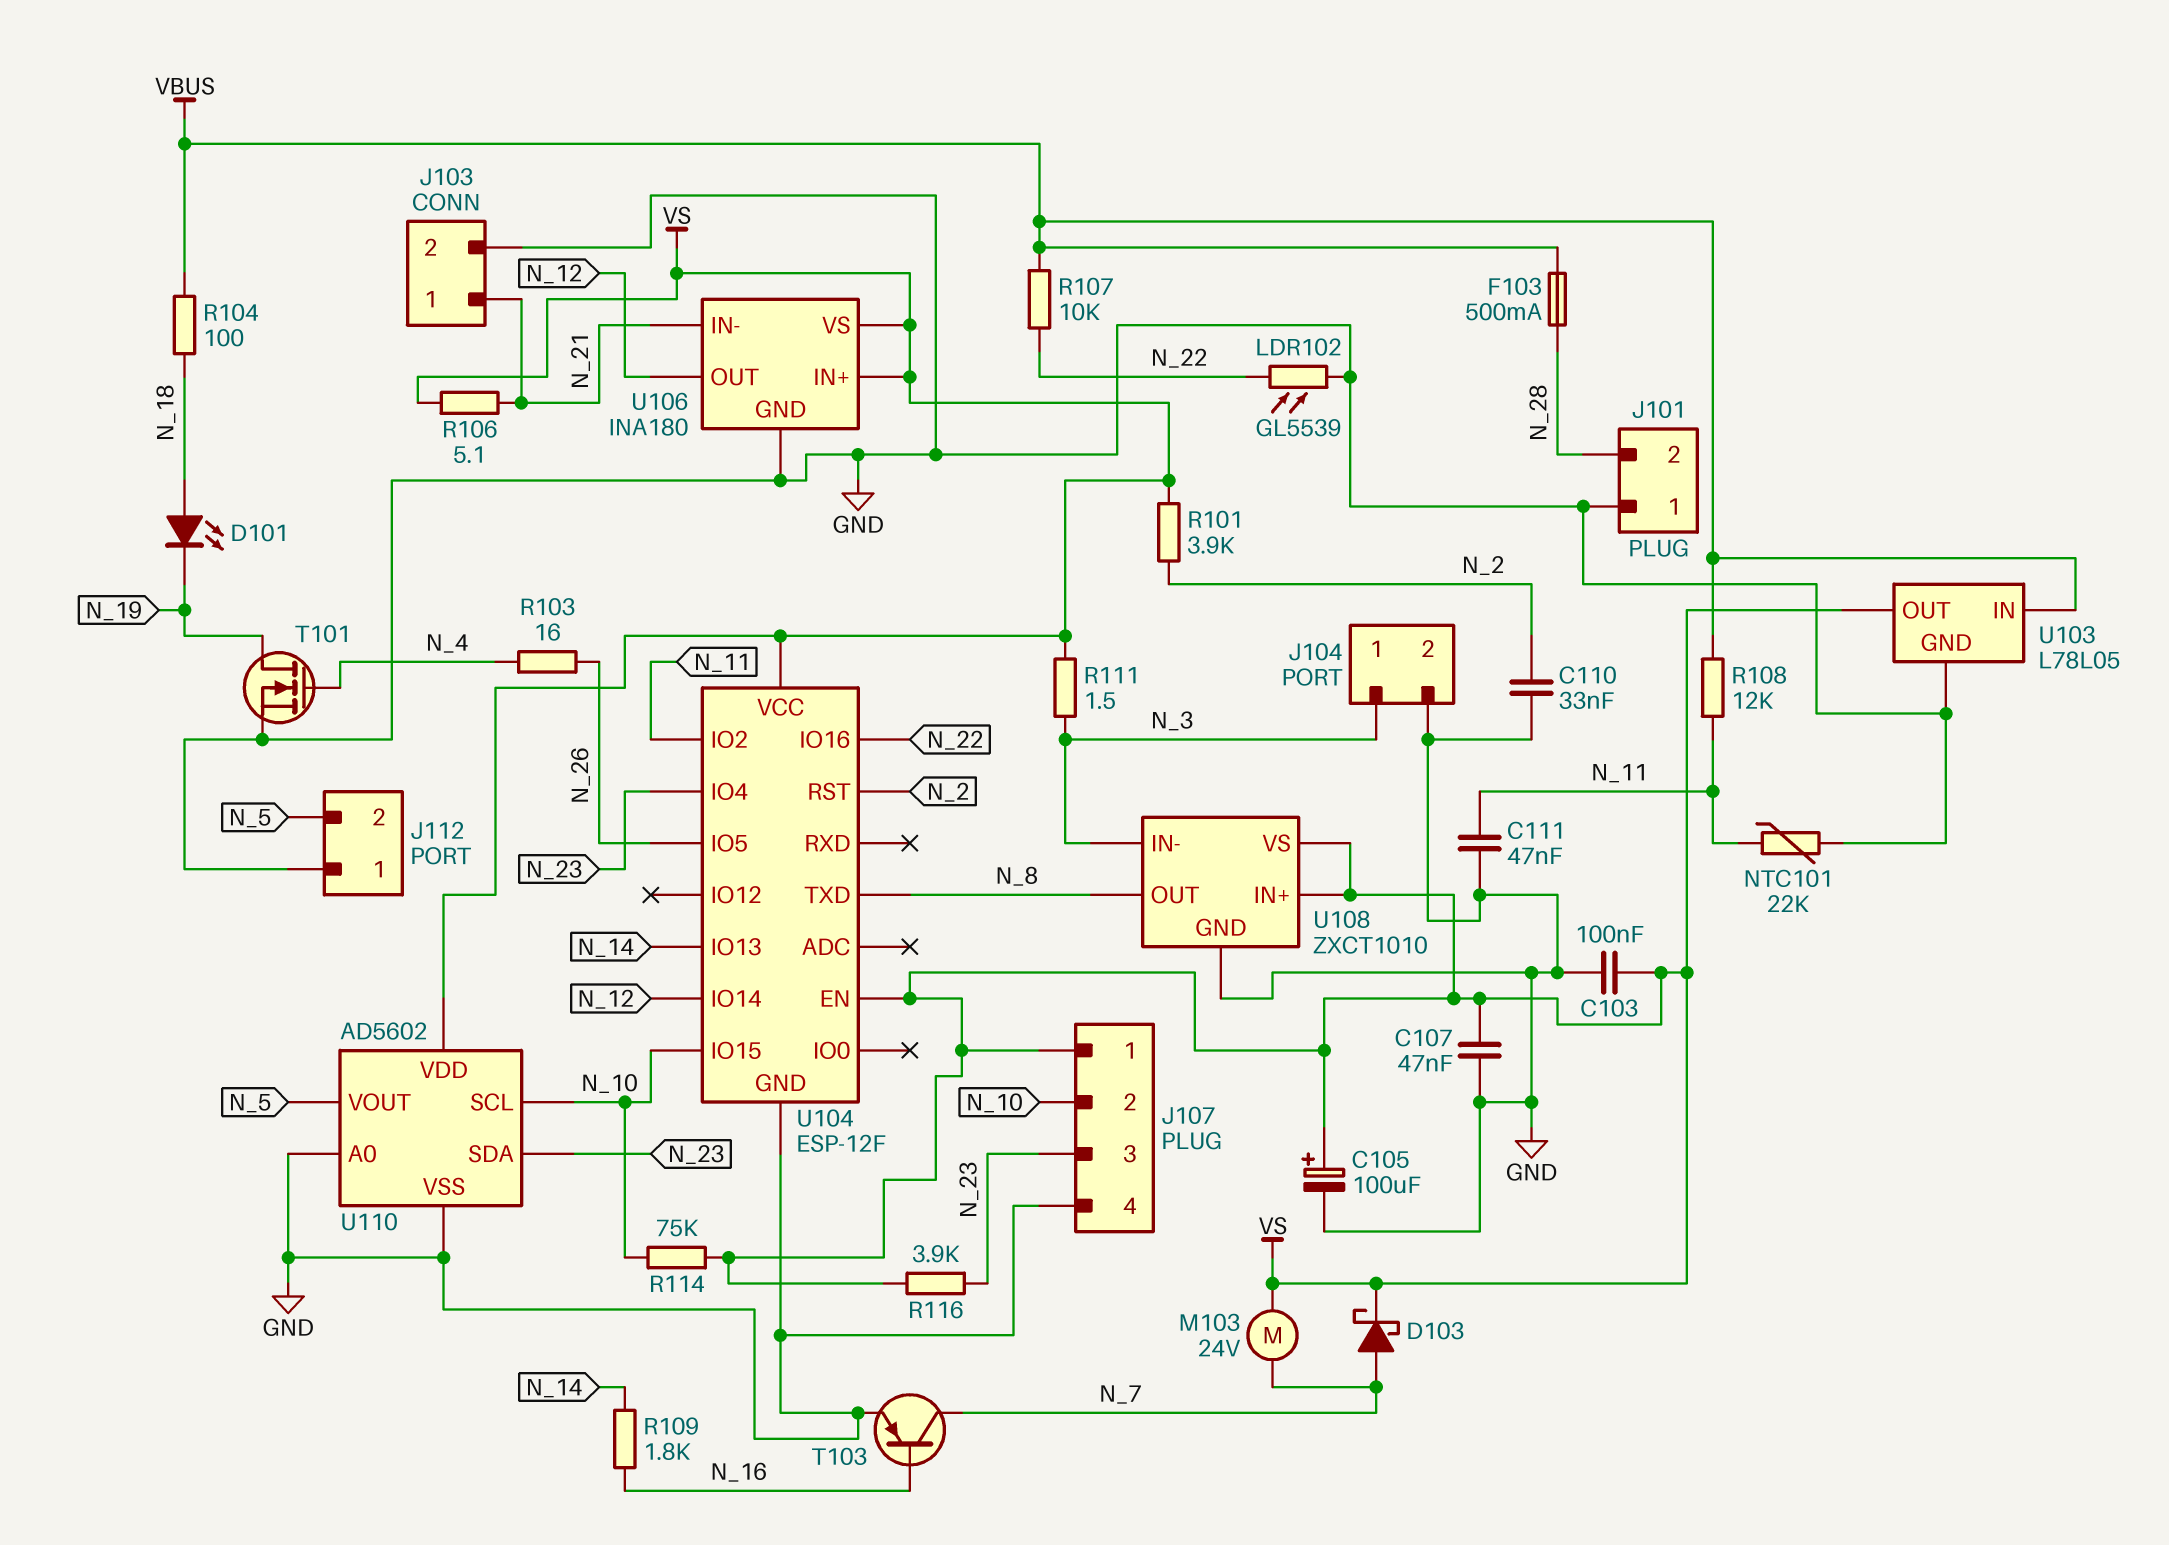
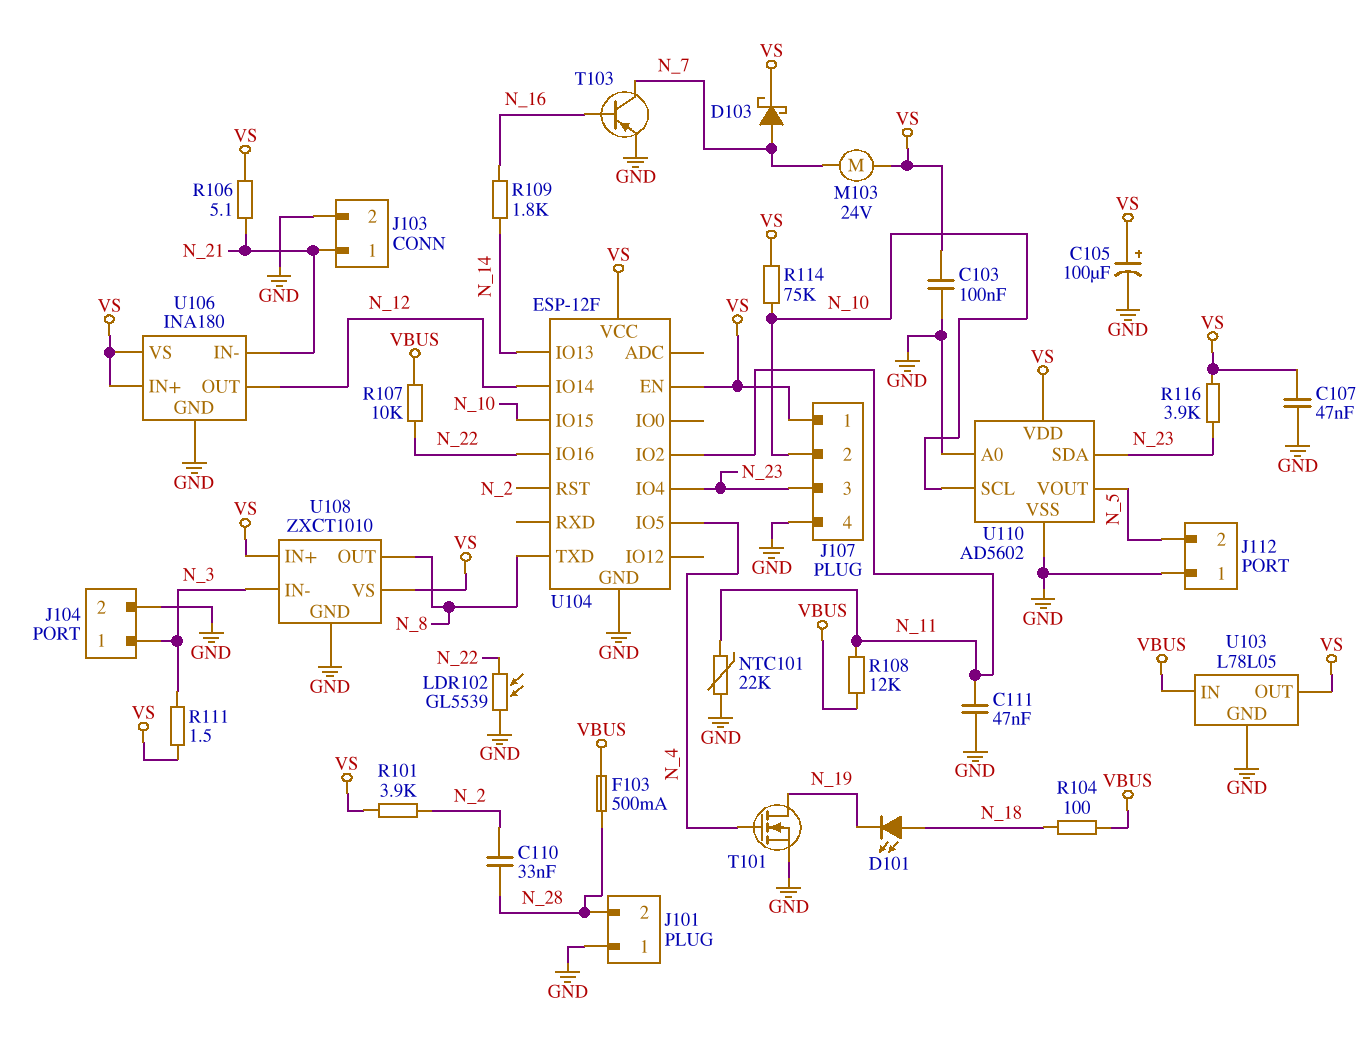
C110: 33nF (GND, N_2) -> 33nF (N_2, N_28)
R103: 16 (N_4, N_26) -> none
U104 pin IO5: N_26 -> N_4

